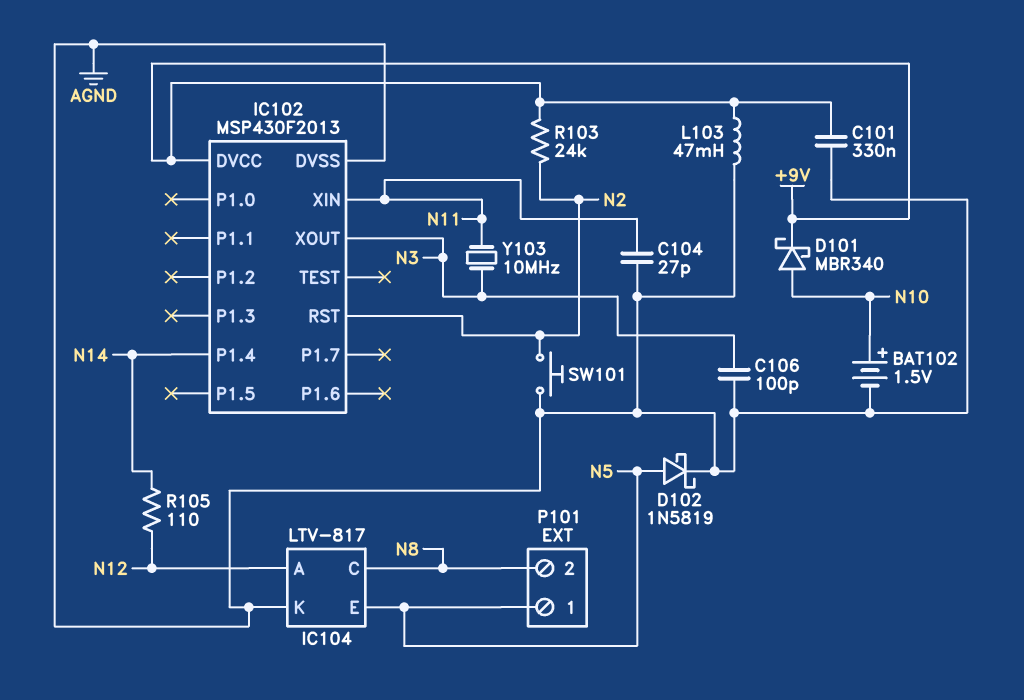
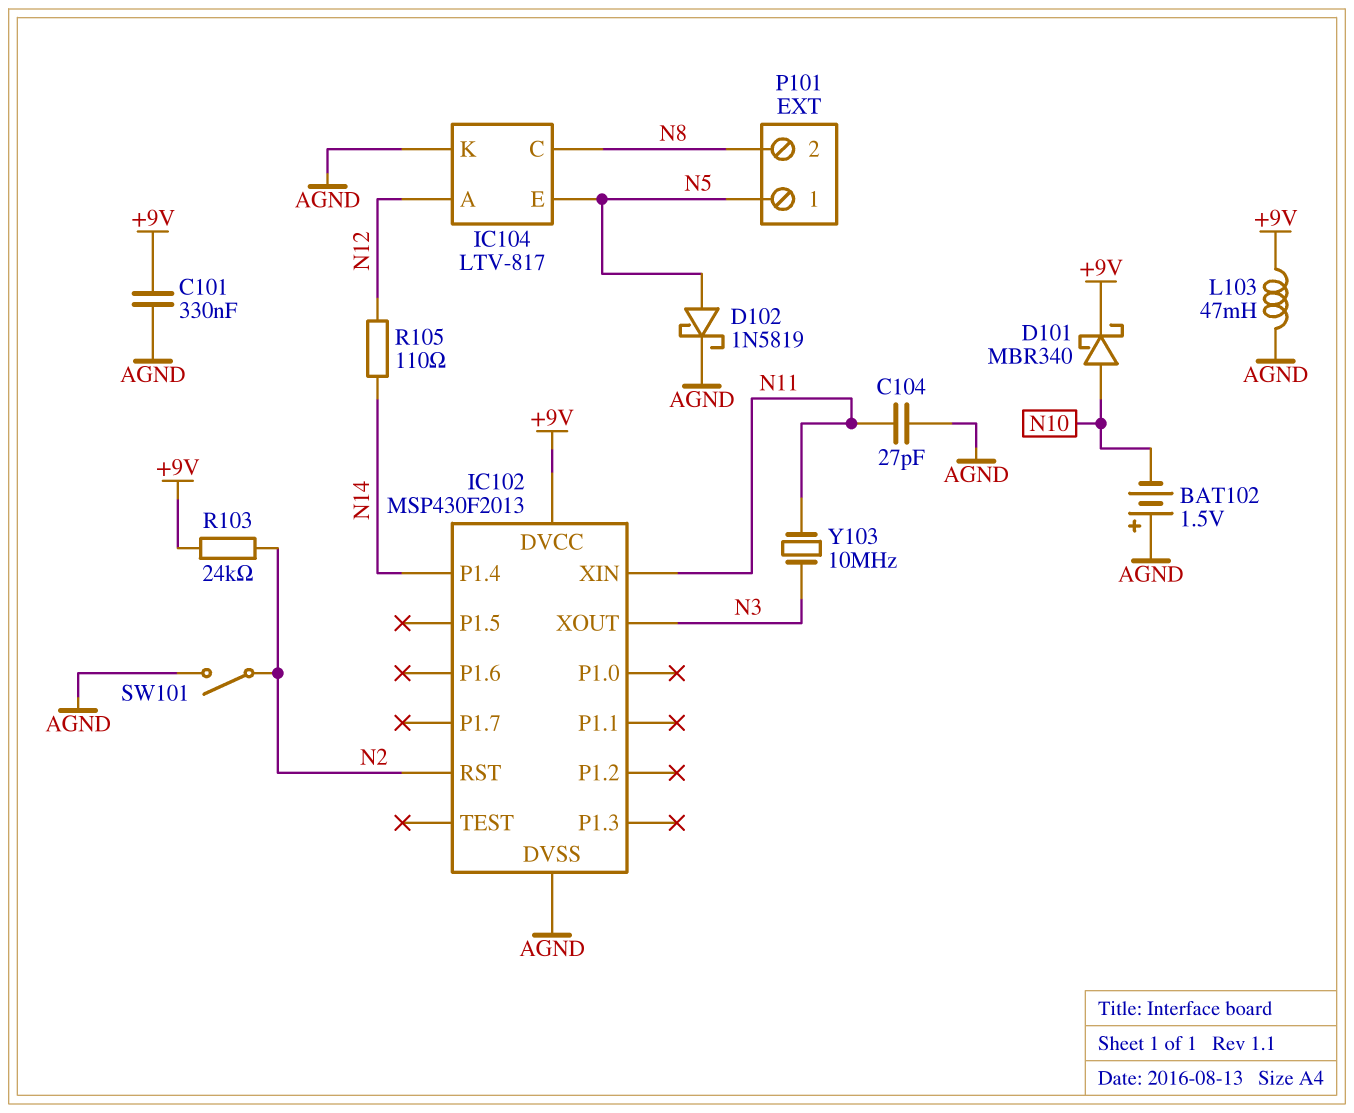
BAT102: 1.5V (plus N10, minus AGND) -> 1.5V (plus AGND, minus N10)
C106: 100pF (AGND, N3) -> none
SW101: button (AGND, N2) -> switch (AGND, N2)

